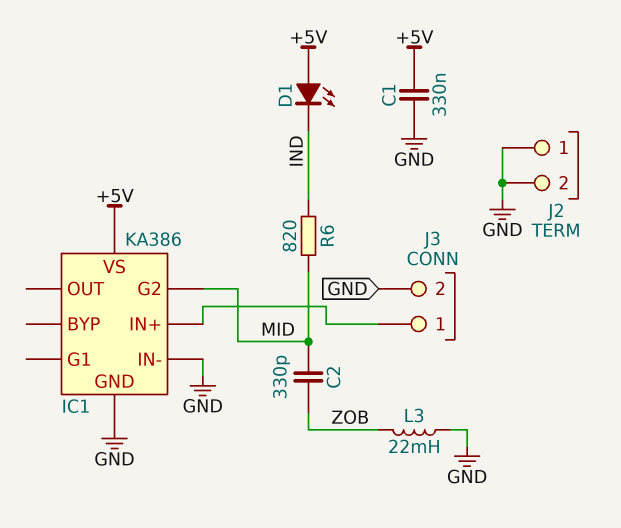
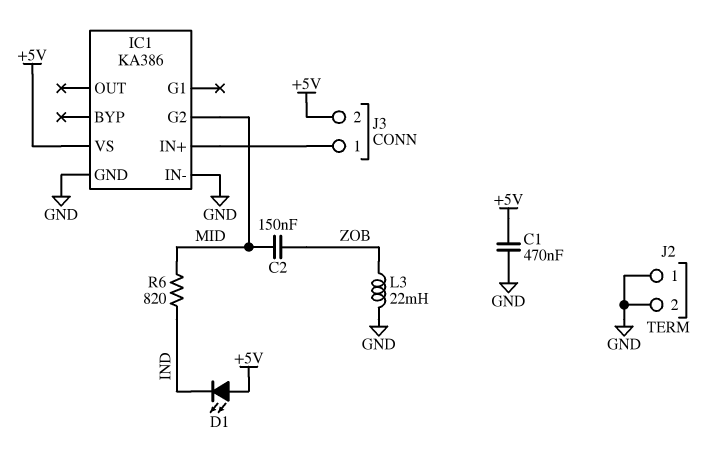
C1: 330nF (+5V, GND) -> 470nF (+5V, GND)
C2: 330pF (MID, ZOB) -> 150nF (MID, ZOB)
J3 pin 2: GND -> +5V

